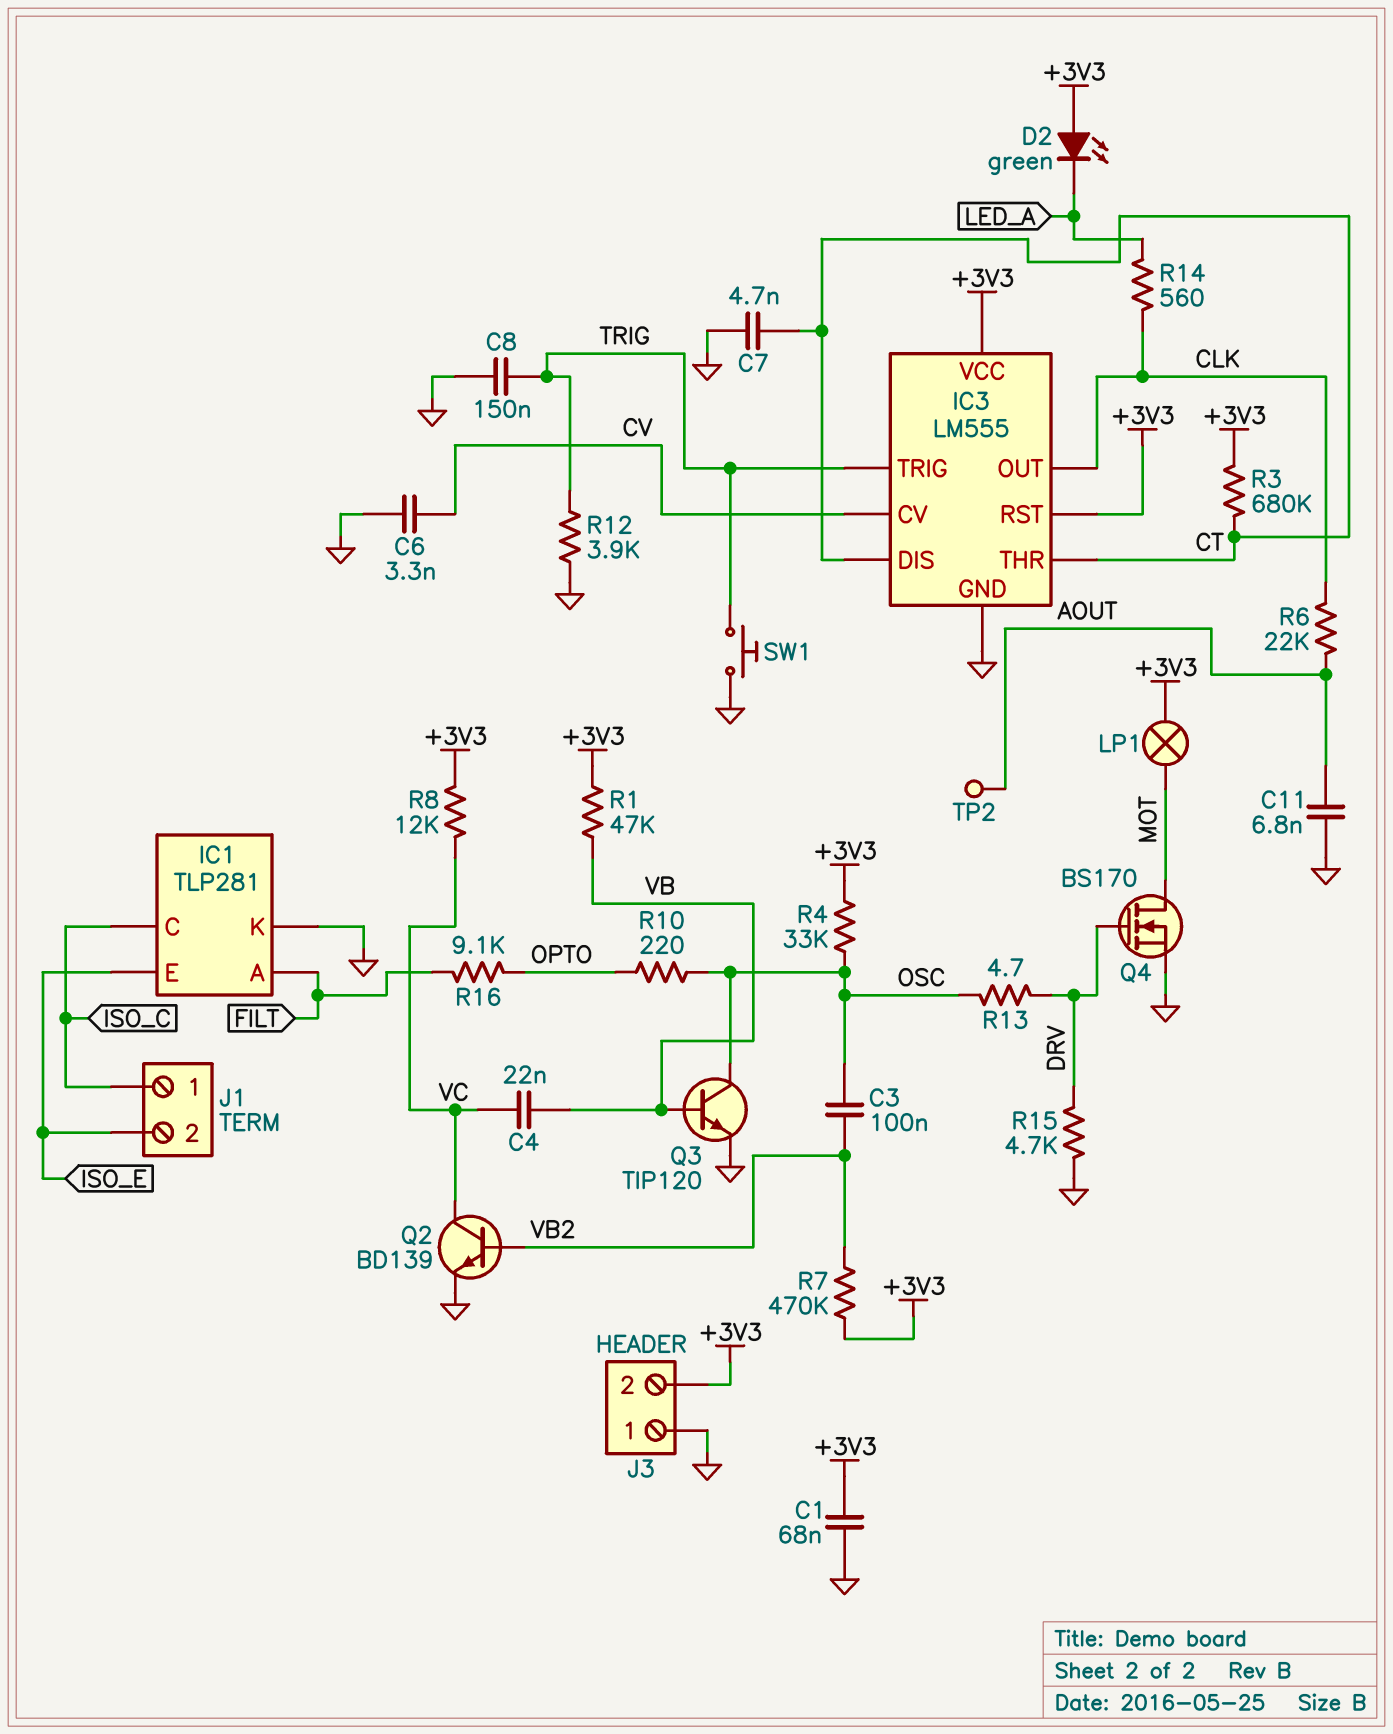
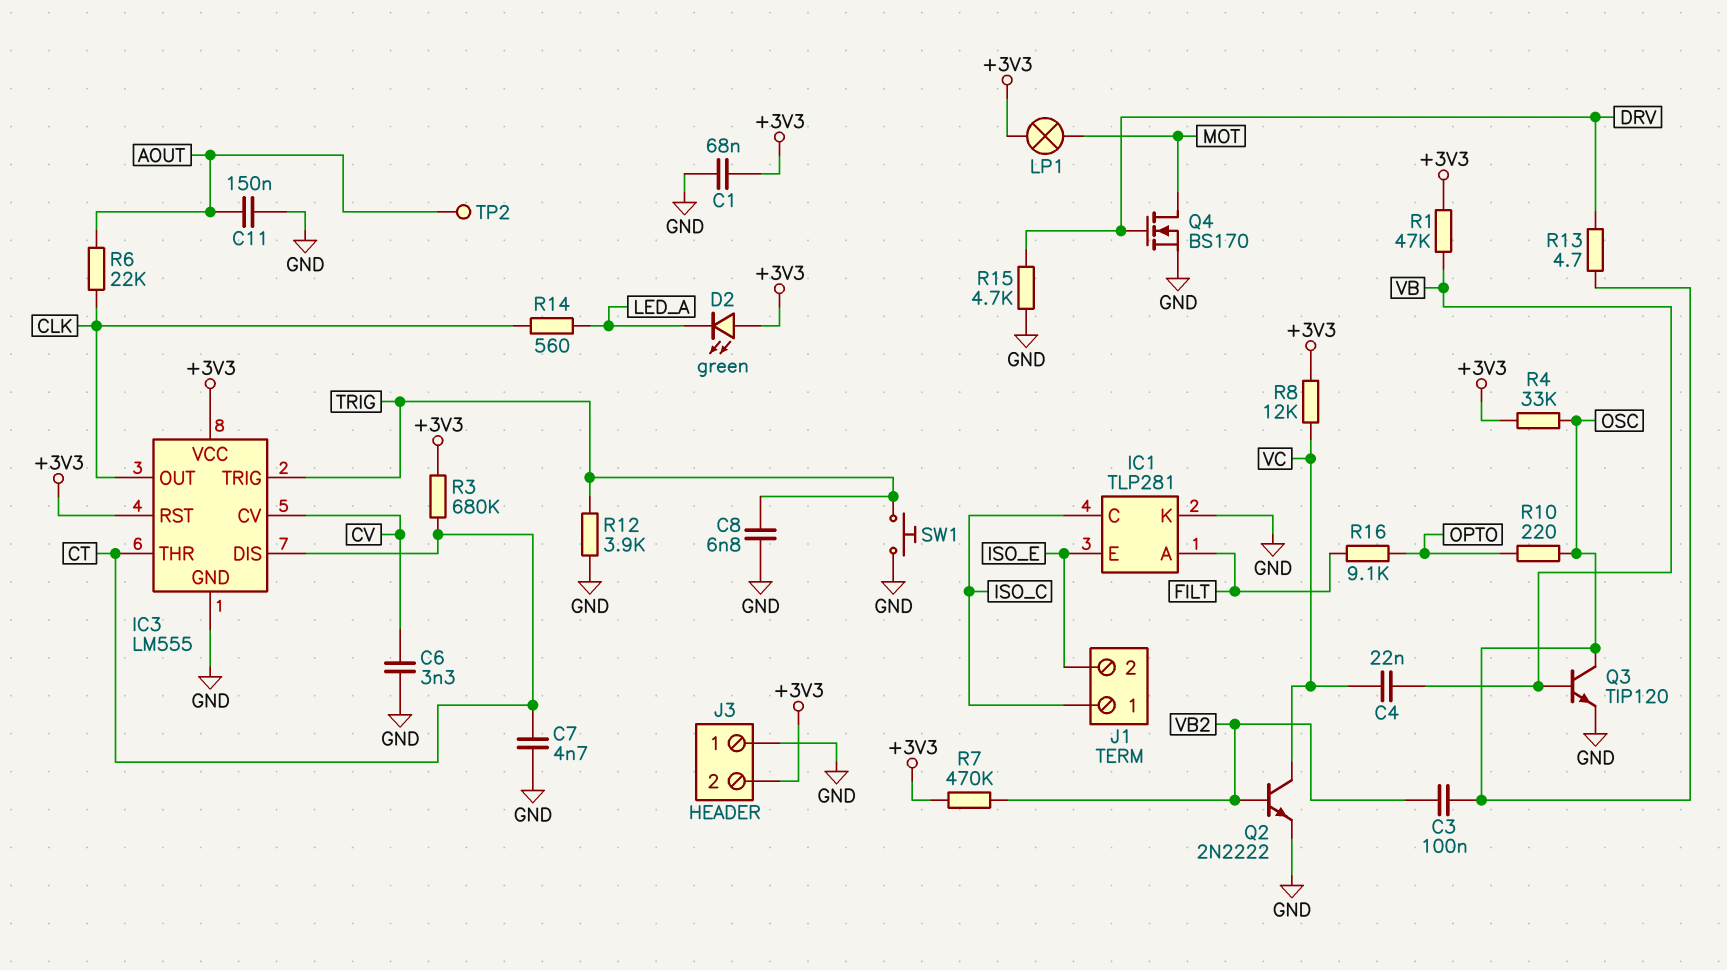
C8: 150nF (GND, TRIG) -> 6.8nF (GND, TRIG)
C11: 6.8nF (AOUT, GND) -> 150nF (AOUT, GND)
Q2: NPN BD139 (B VB2, C VC, E GND) -> NPN 2N2222 (B VB2, C VC, E GND)

